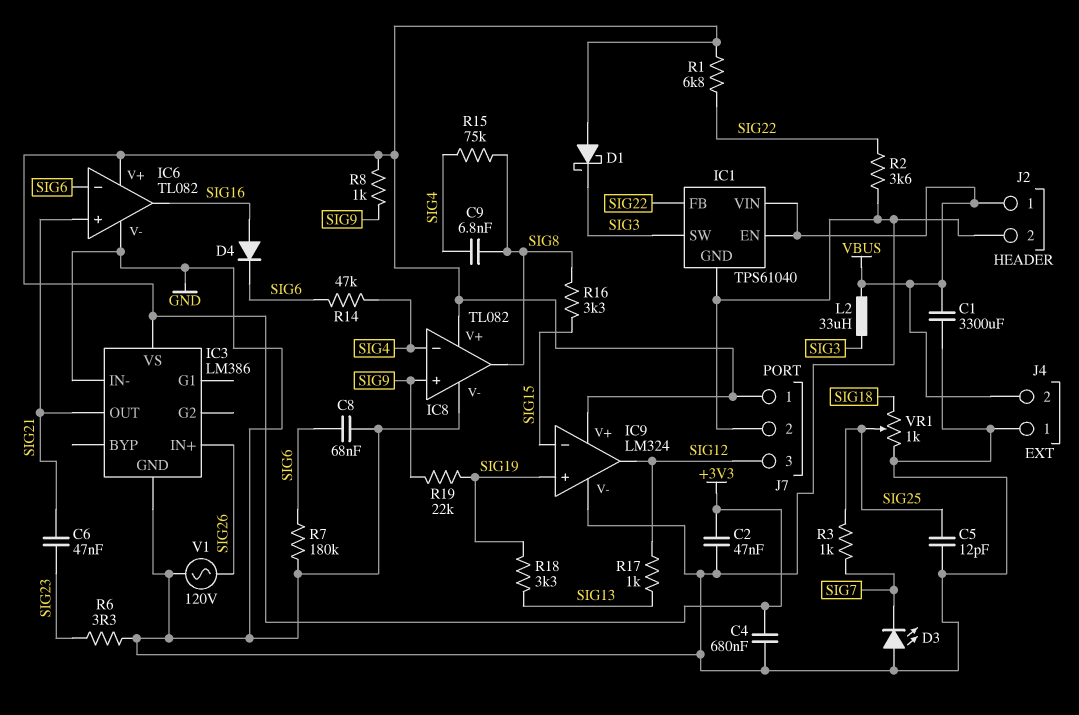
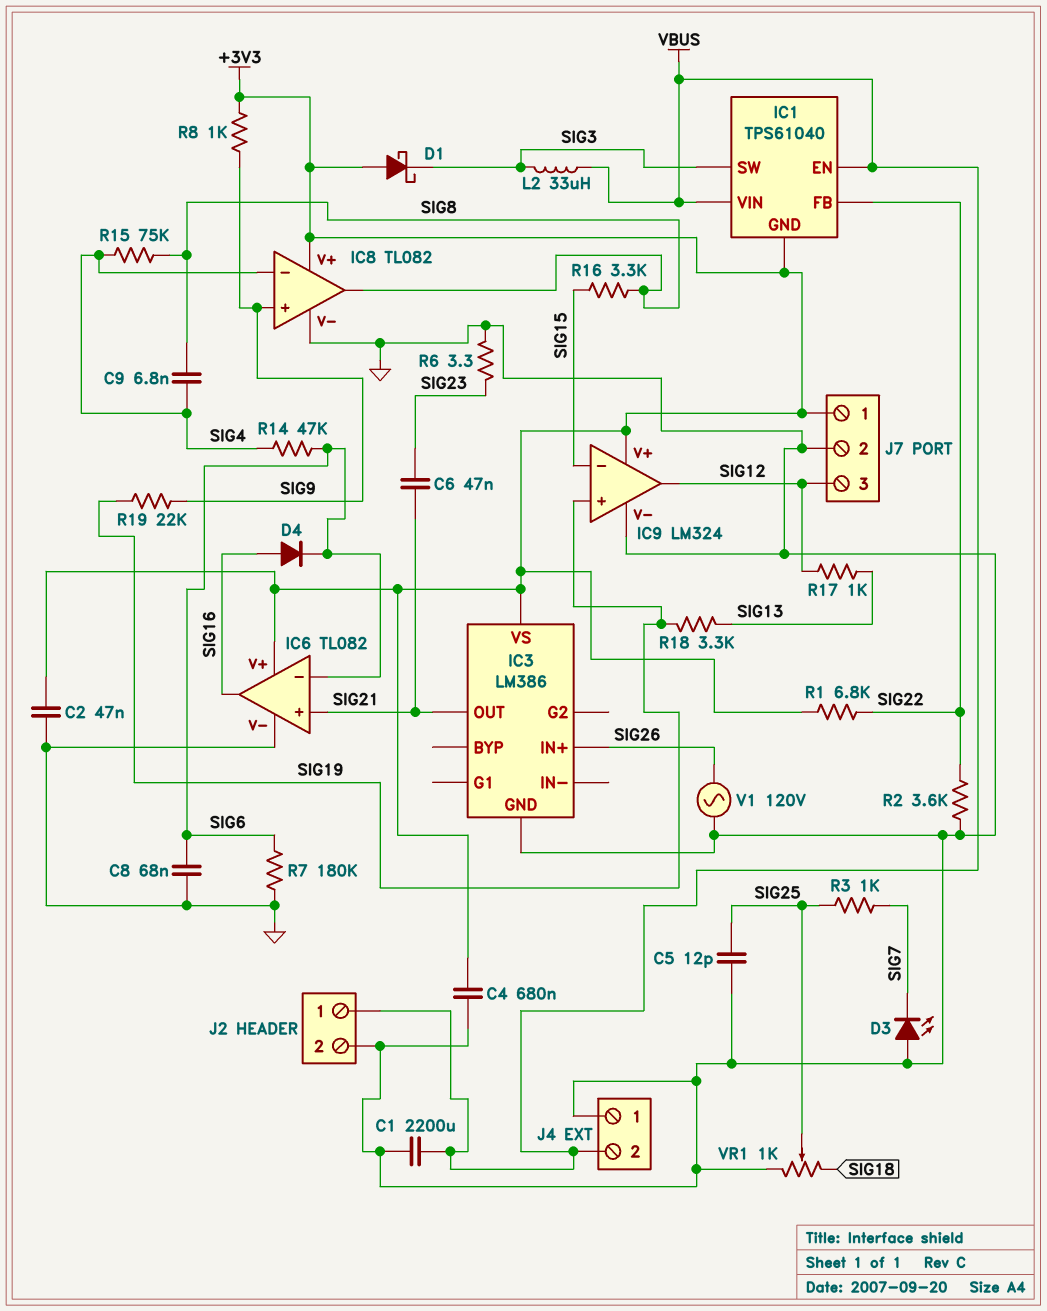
C1: 3300uF (GND, VBUS) -> 2200uF (GND, VBUS)
IC1 pin GND: GND -> +3V3
IC3 pin IN-: GND -> none

